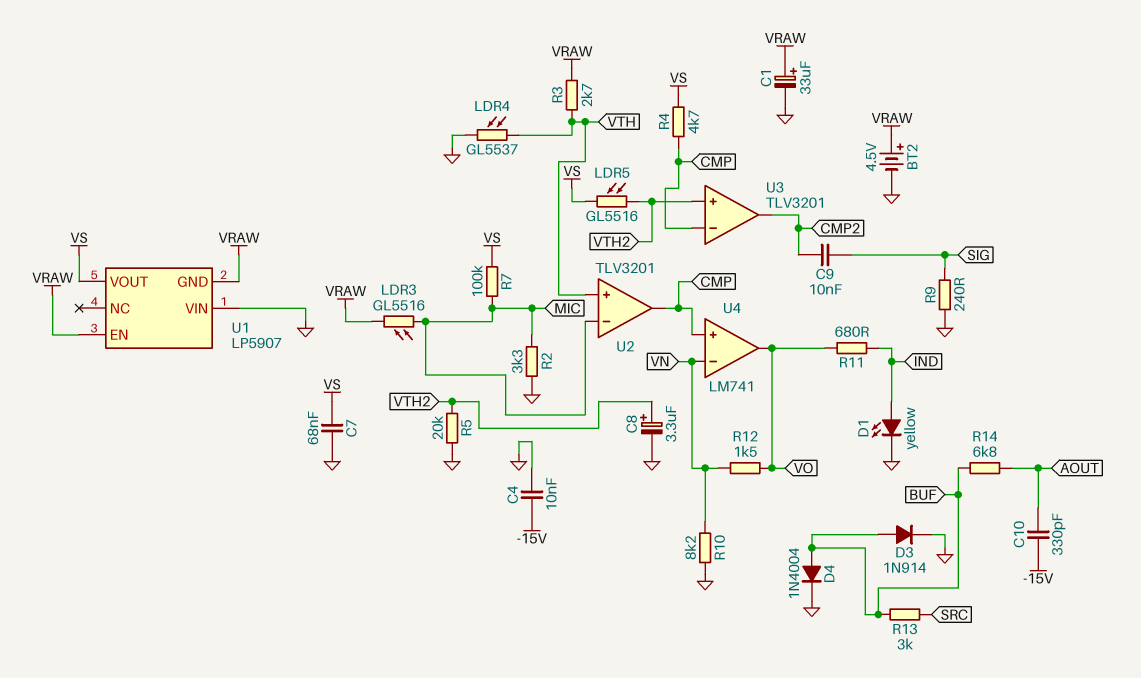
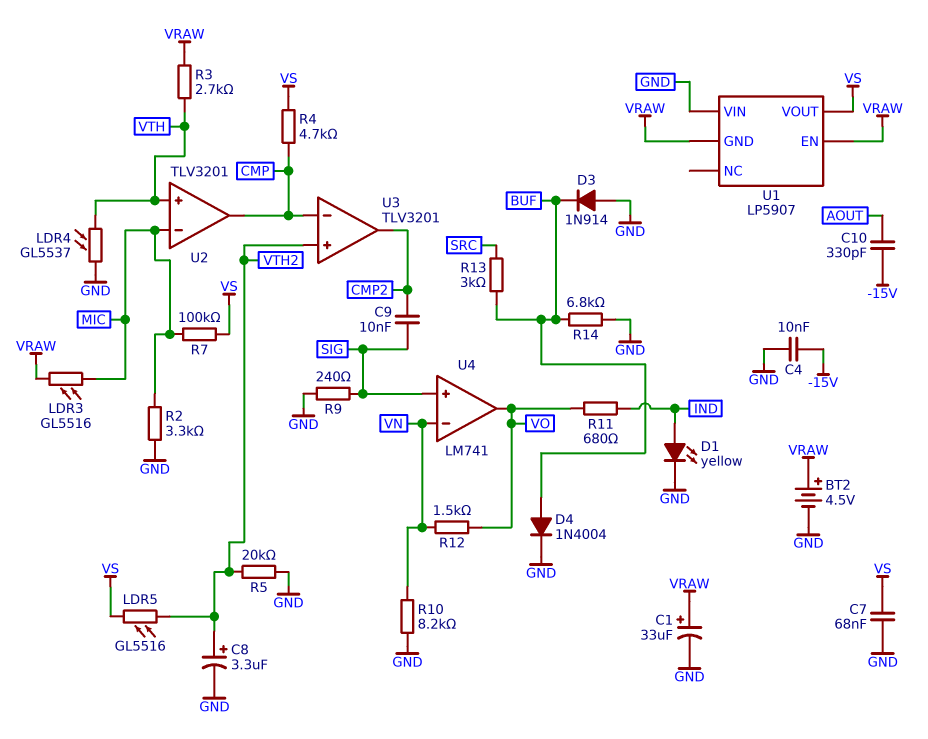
D3: diode 1N914 (A BUF, K GND) -> diode 1N914 (A GND, K BUF)
R14: 6.8k (AOUT, BUF) -> 6.8k (BUF, GND)
U4 pin in+: CMP -> SIG

